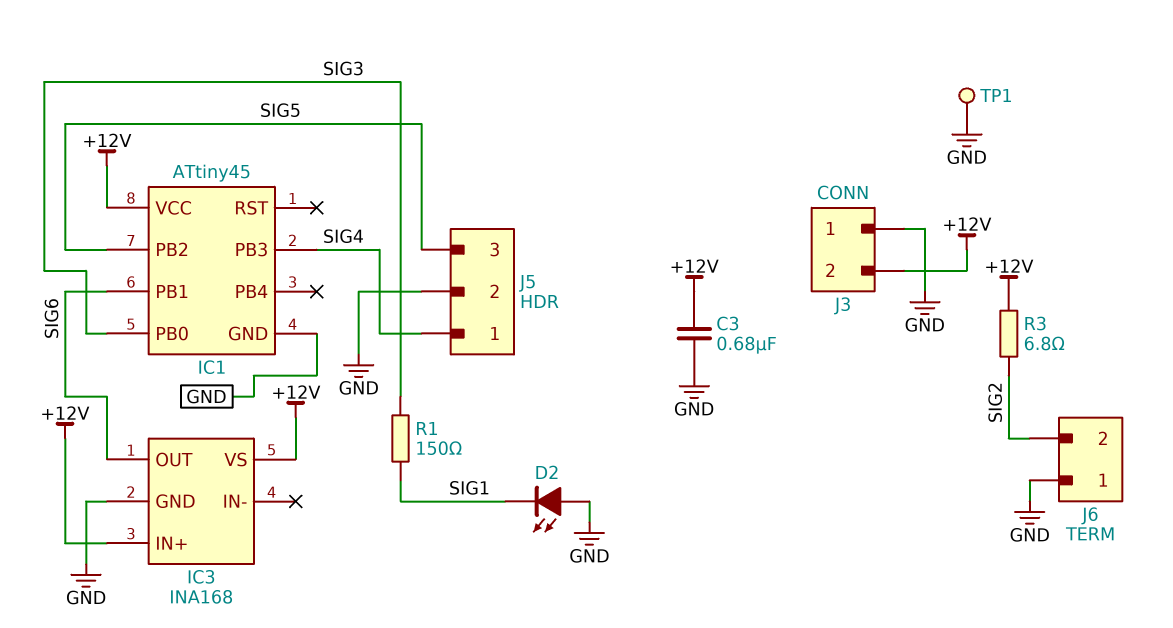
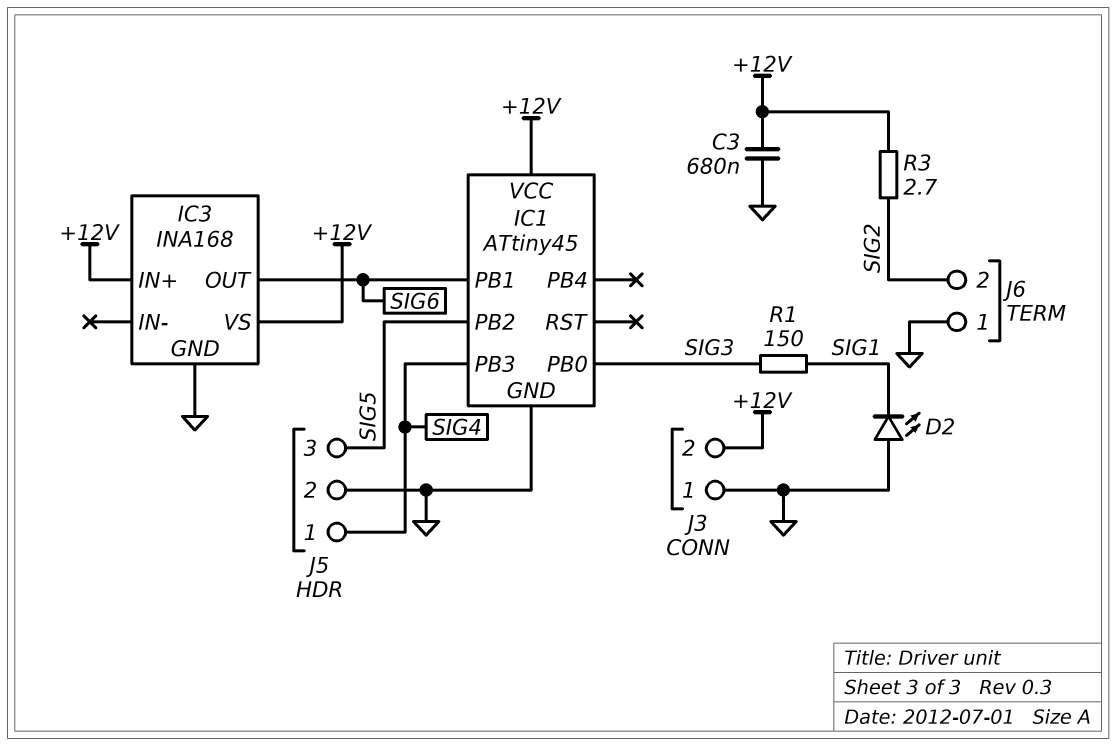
R3: 6.8 (+12V, SIG2) -> 2.7 (+12V, SIG2)
TP1: test point (GND) -> none

